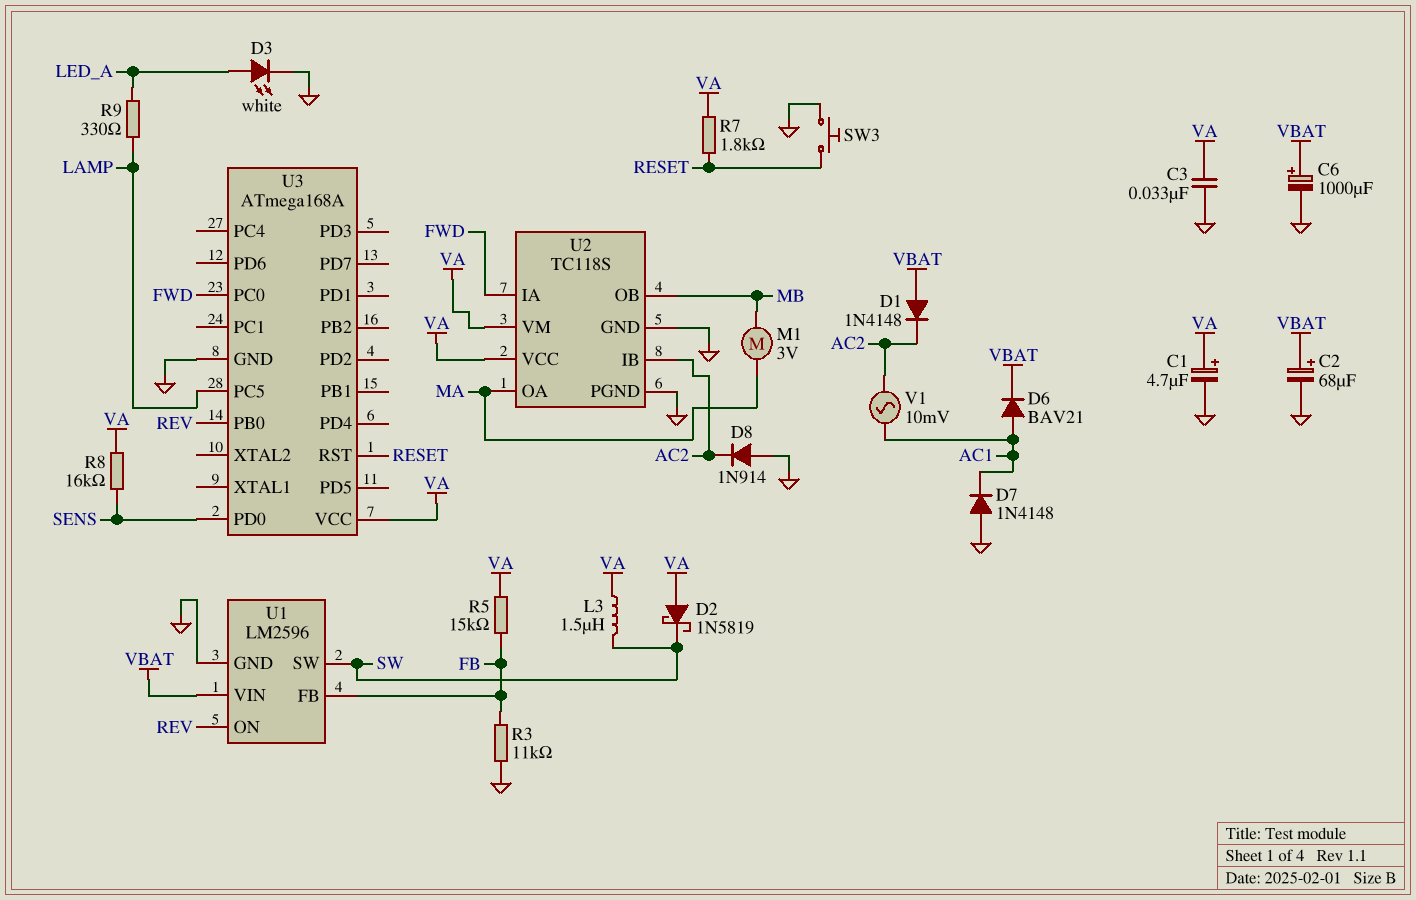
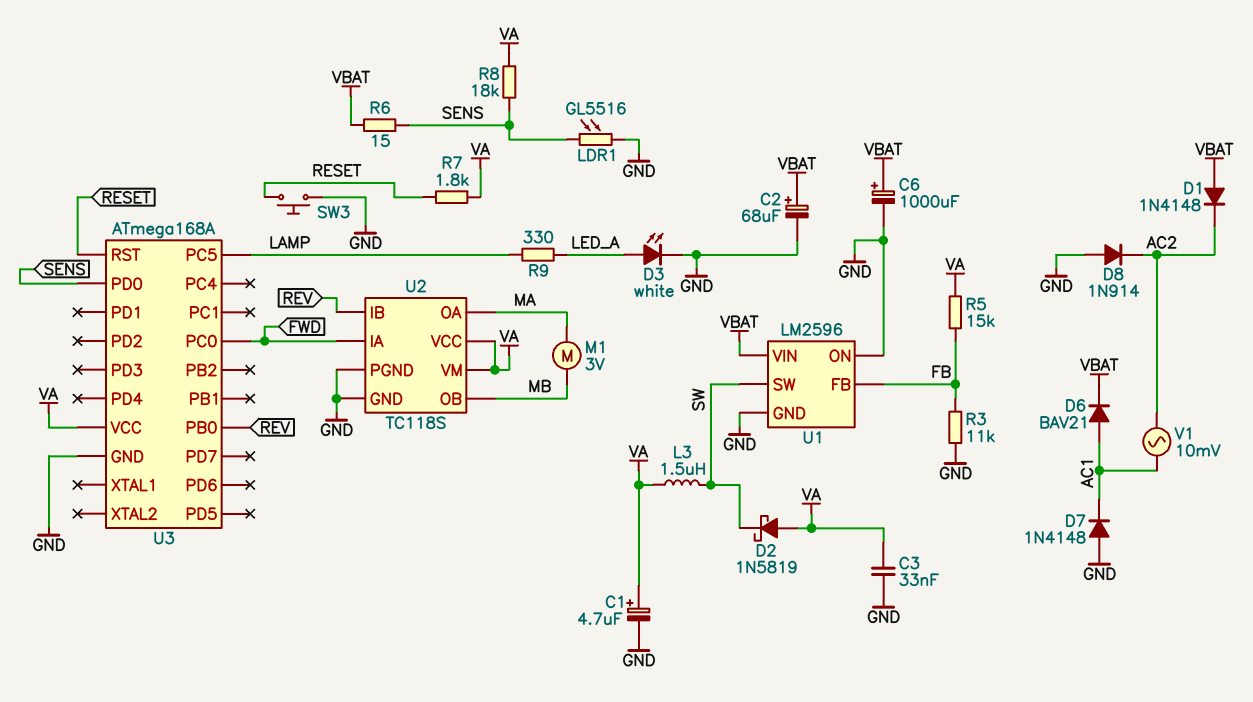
LDR1: none -> GL5516 (GND, SENS)
R6: none -> 15 (SENS, VBAT)
R8: 16k (SENS, VA) -> 18k (SENS, VA)
U1 pin ON: REV -> GND
U2 pin IB: AC2 -> REV

